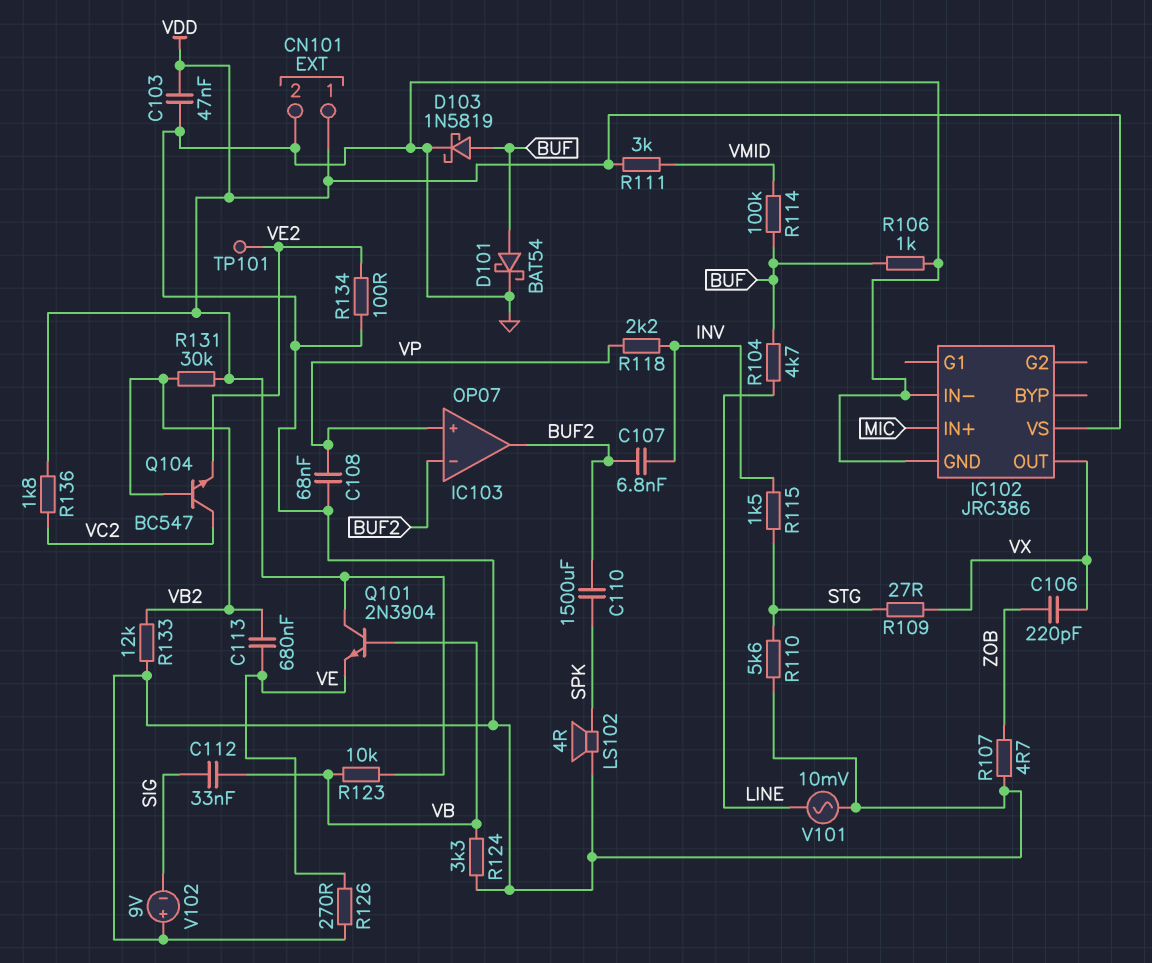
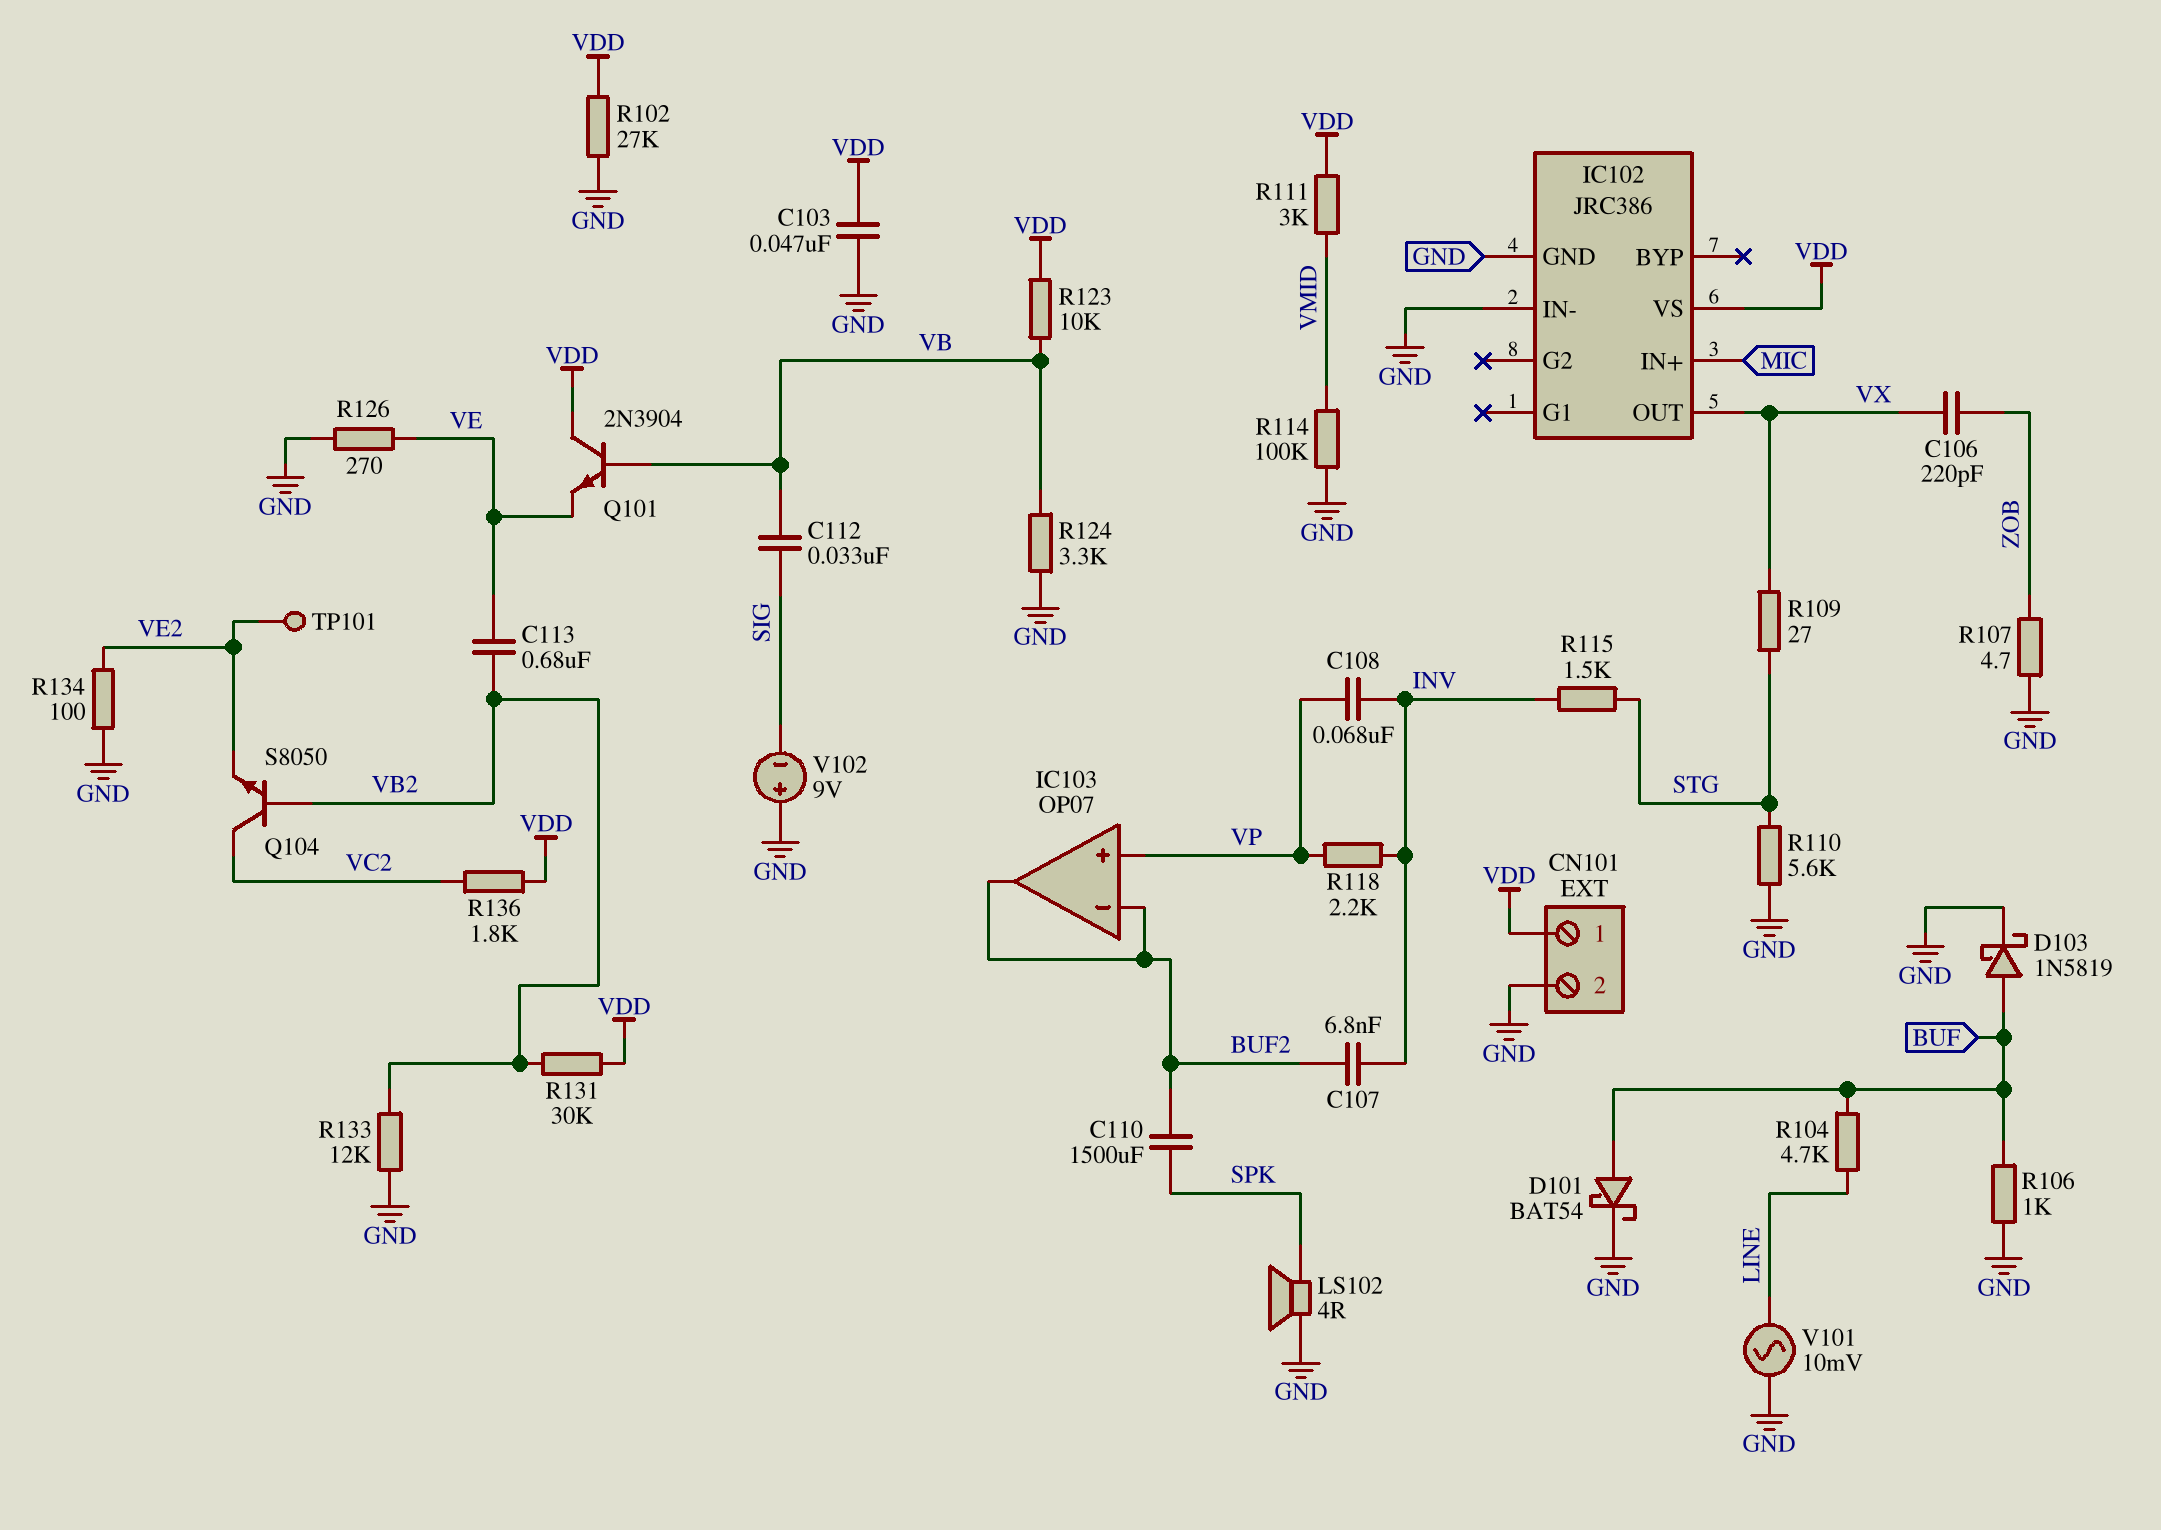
C108: 68nF (GND, VP) -> 68nF (INV, VP)
Q104: NPN BC547 (B VB2, C VC2, E VE2) -> NPN S8050 (B VB2, C VC2, E VE2)
R102: none -> 27k (GND, VDD)
R114: 100k (BUF, VMID) -> 100k (GND, VMID)

